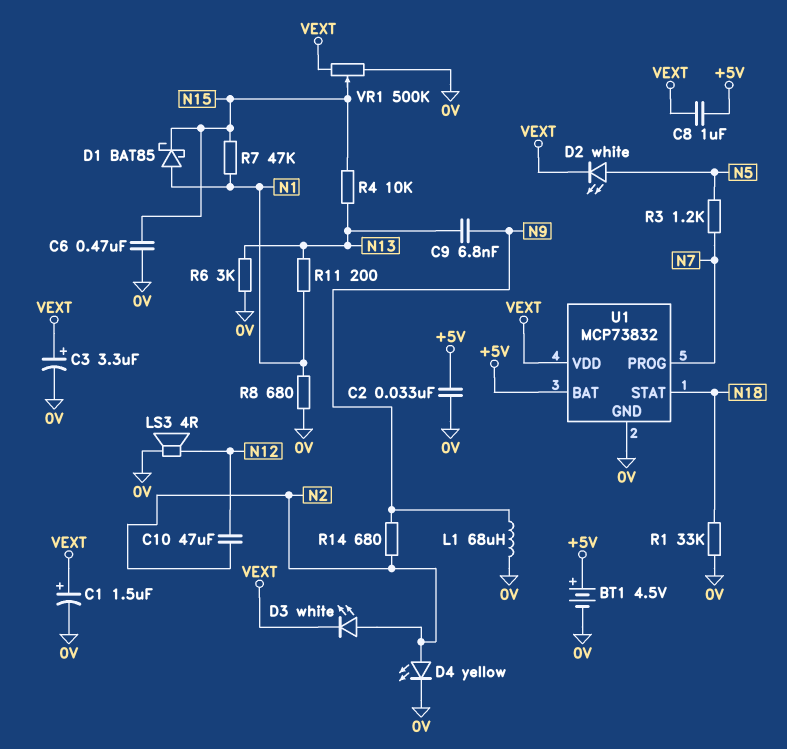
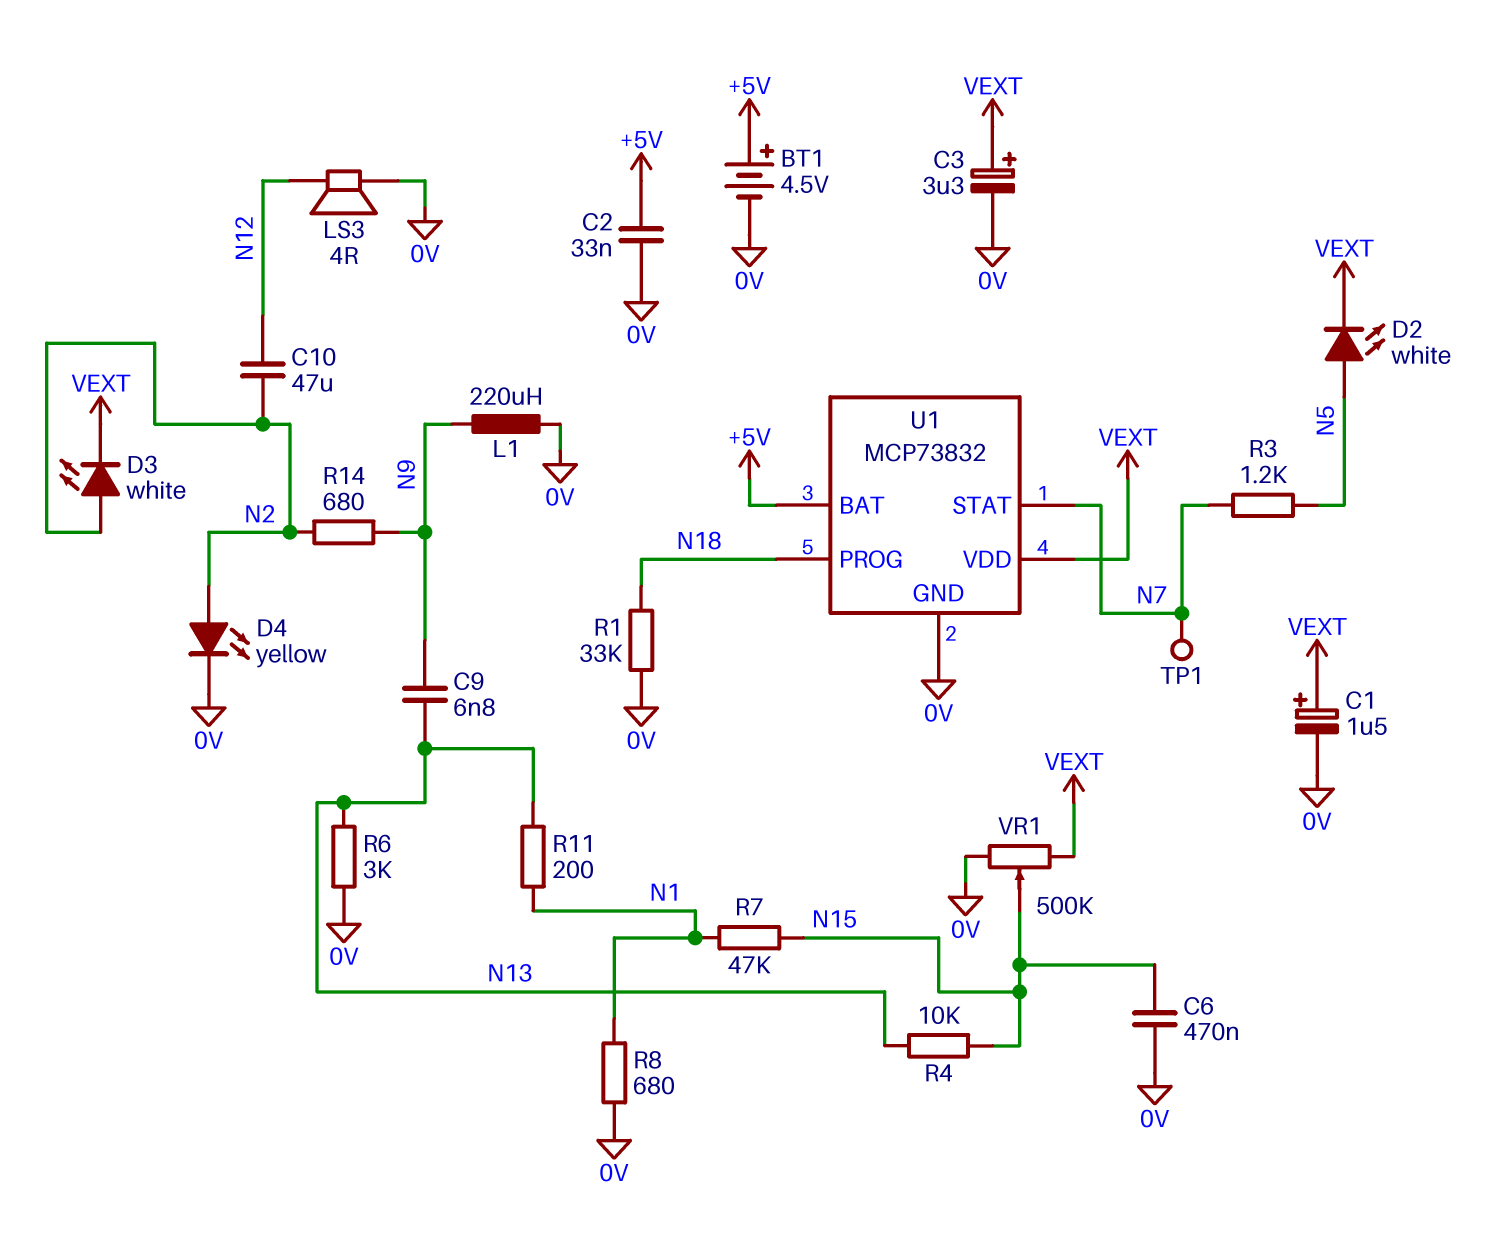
C8: 1uF (+5V, VEXT) -> none
D1: schottky BAT85 (A N1, K N15) -> none
L1: 68uH (0V, N9) -> 220uH (0V, N9)
TP1: none -> test point (N7)
U1 pin PROG: N7 -> N18
U1 pin STAT: N18 -> N7

